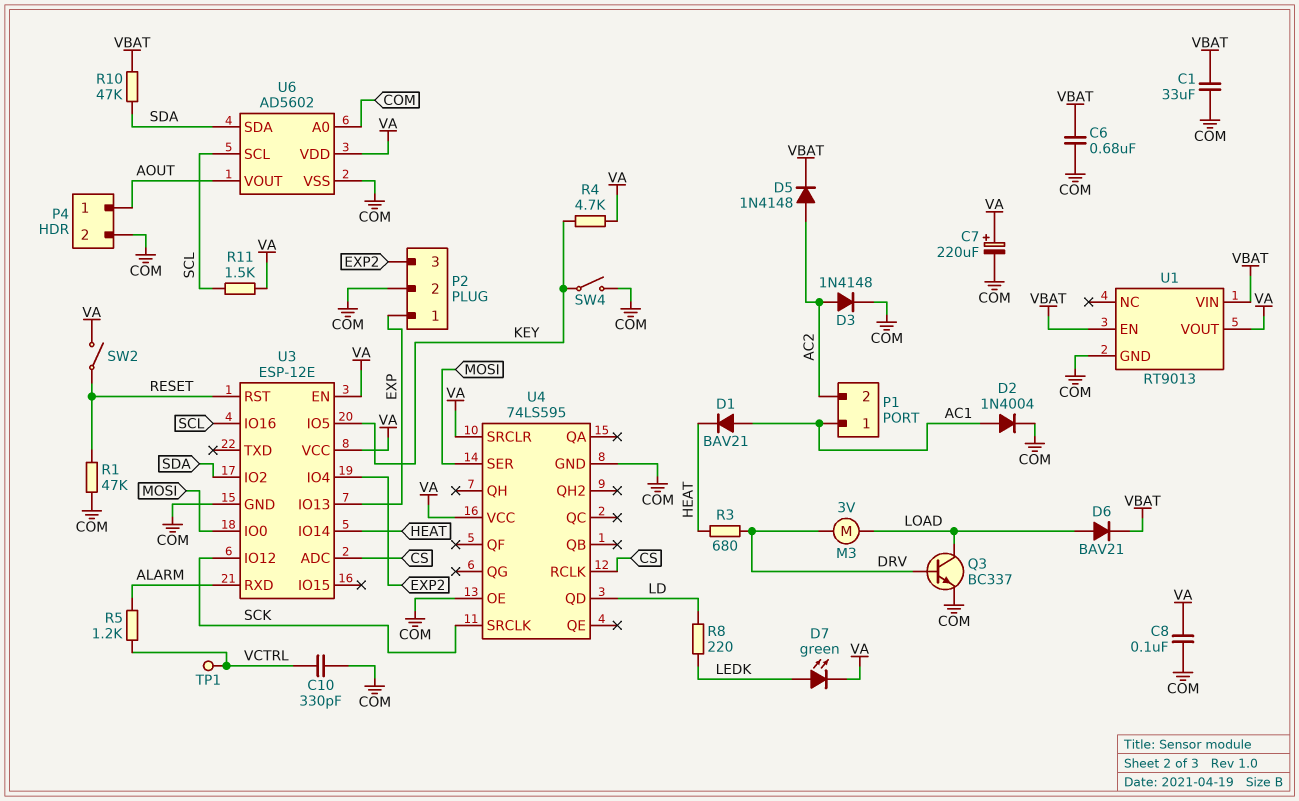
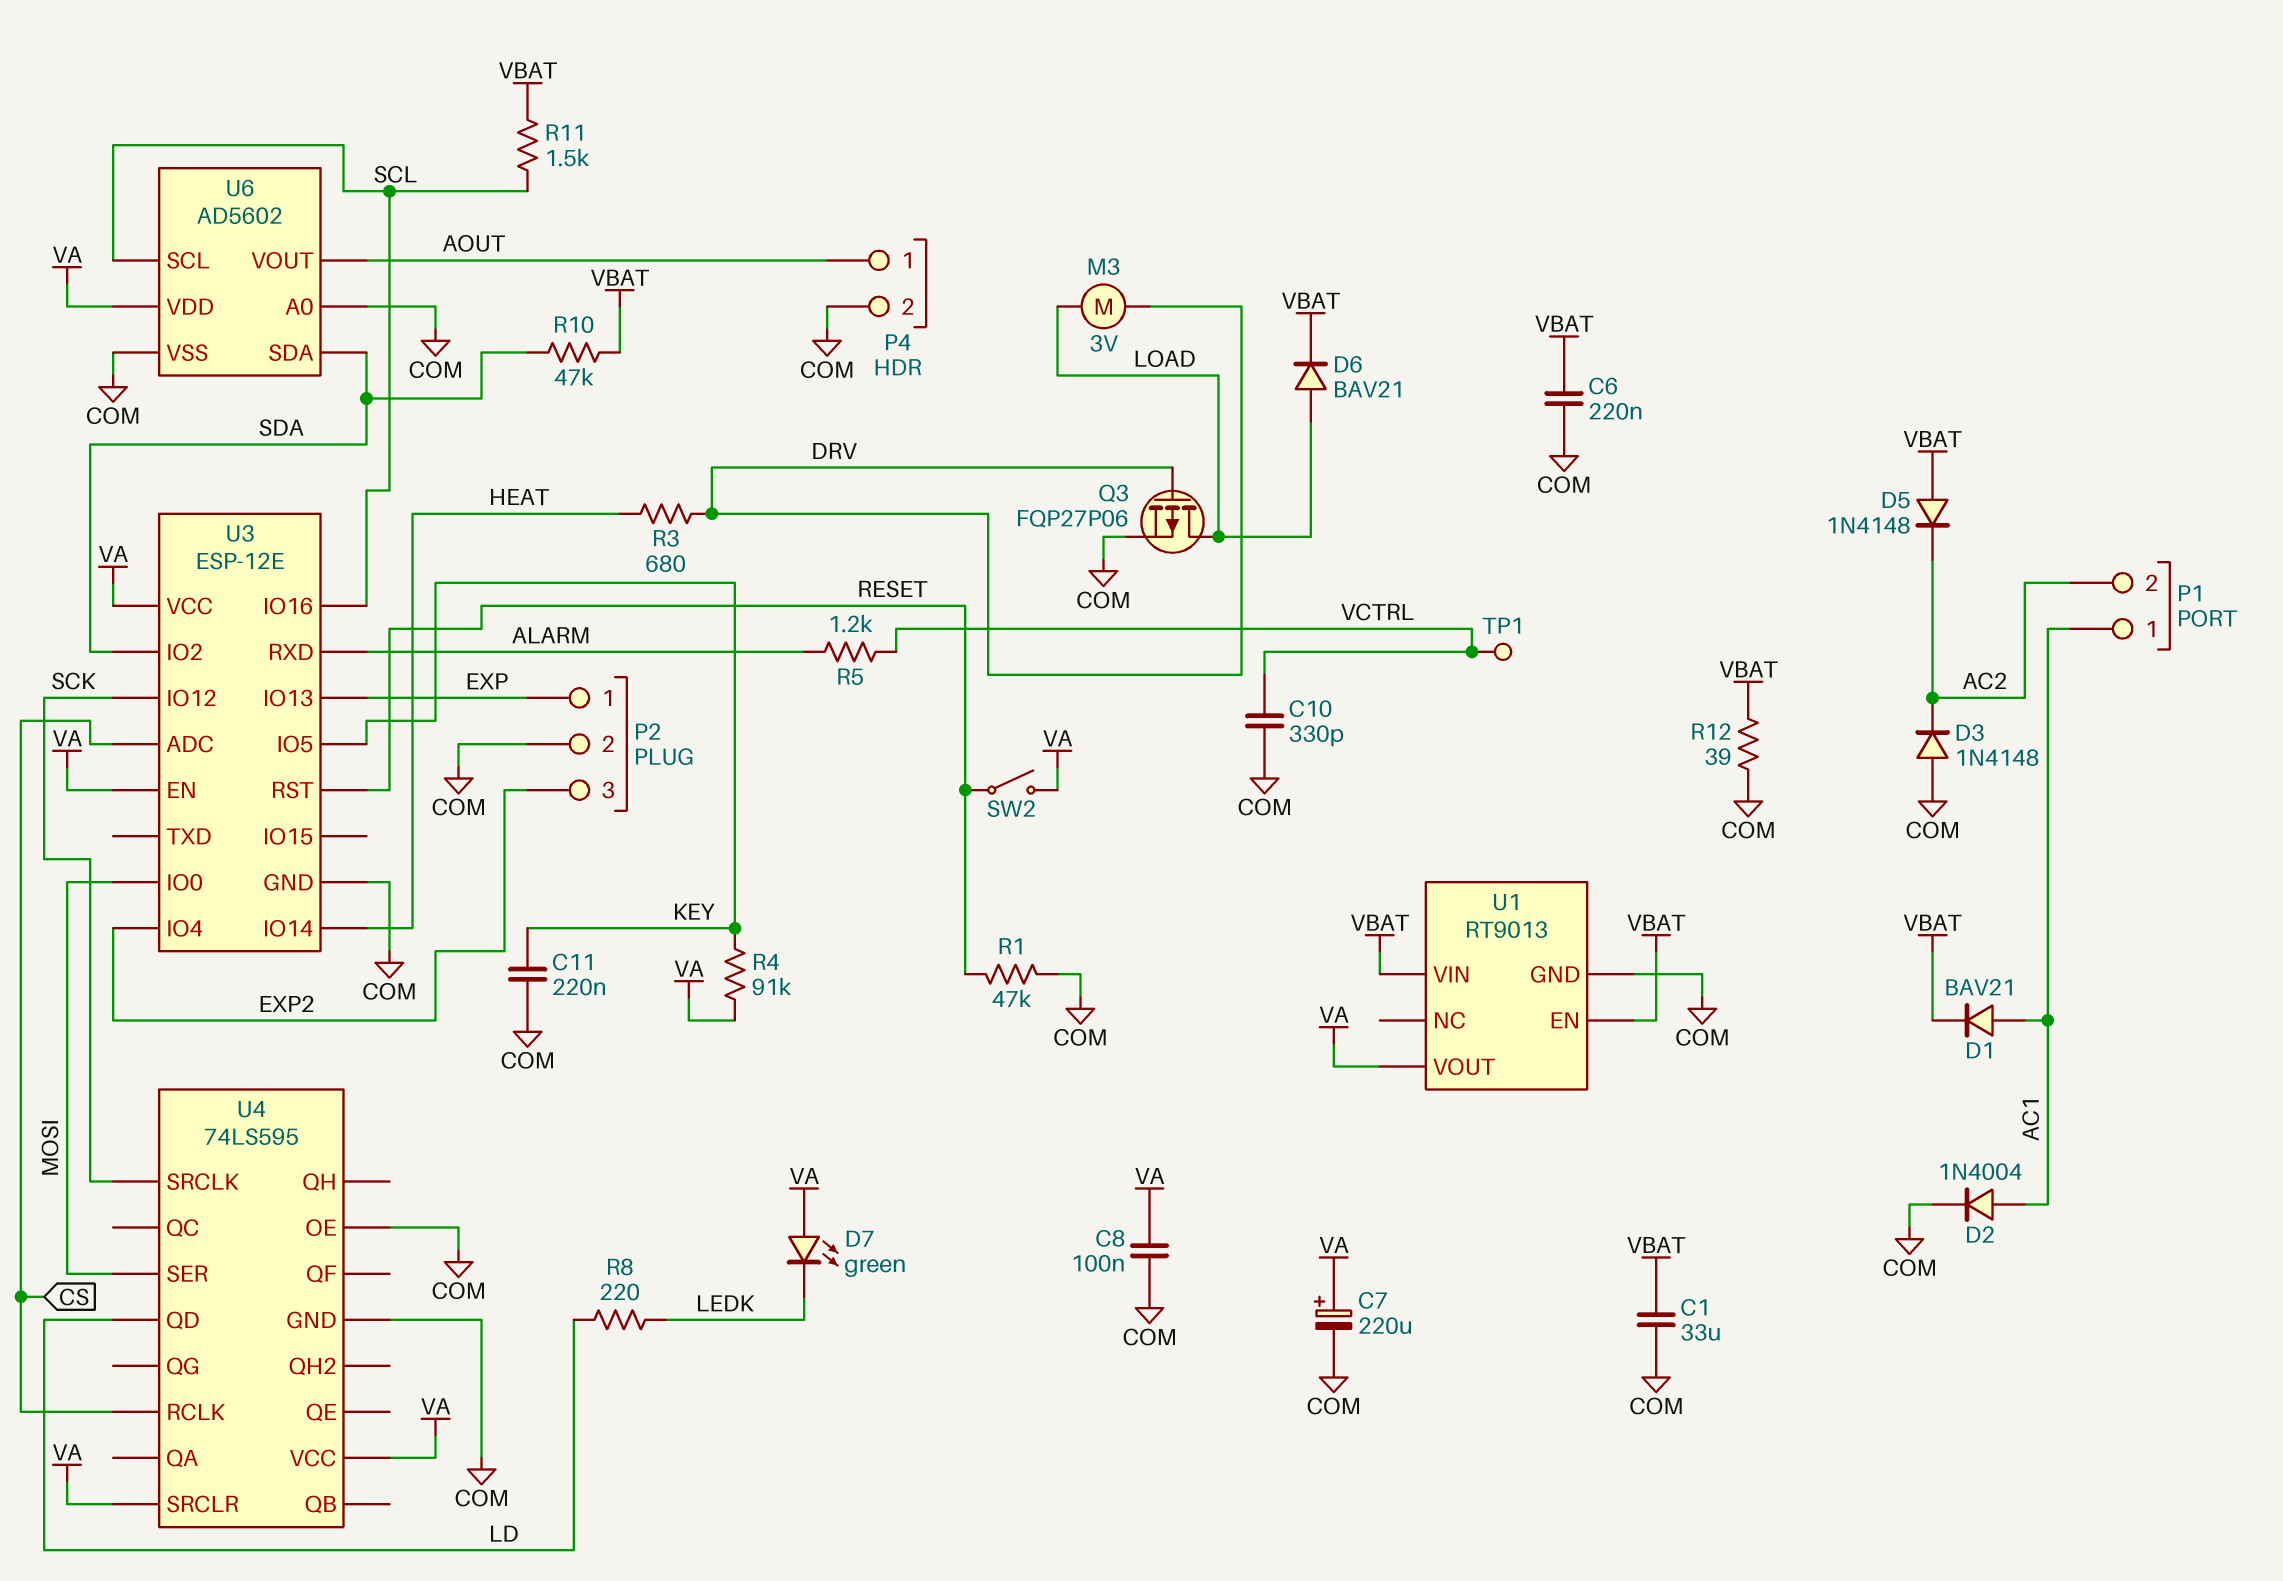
C6: 680nF (COM, VBAT) -> 220nF (COM, VBAT)
C11: none -> 220nF (COM, KEY)
D1: diode BAV21 (A AC1, K HEAT) -> diode BAV21 (A AC1, K VBAT)
D3: diode 1N4148 (A AC2, K COM) -> diode 1N4148 (A COM, K AC2)
D5: diode 1N4148 (A AC2, K VBAT) -> diode 1N4148 (A VBAT, K AC2)
D7: LED green (A LEDK, K VA) -> LED green (A VA, K LEDK)
Q3: NPN BC337 (B DRV, C LOAD, E COM) -> PMOS FQP27P06 (G DRV, D LOAD, S COM)
R4: 4.7k (KEY, VA) -> 91k (KEY, VA)
R11: 1.5k (SCL, VA) -> 1.5k (SCL, VBAT)
R12: none -> 39 (COM, VBAT)
SW4: switch (COM, KEY) -> none

